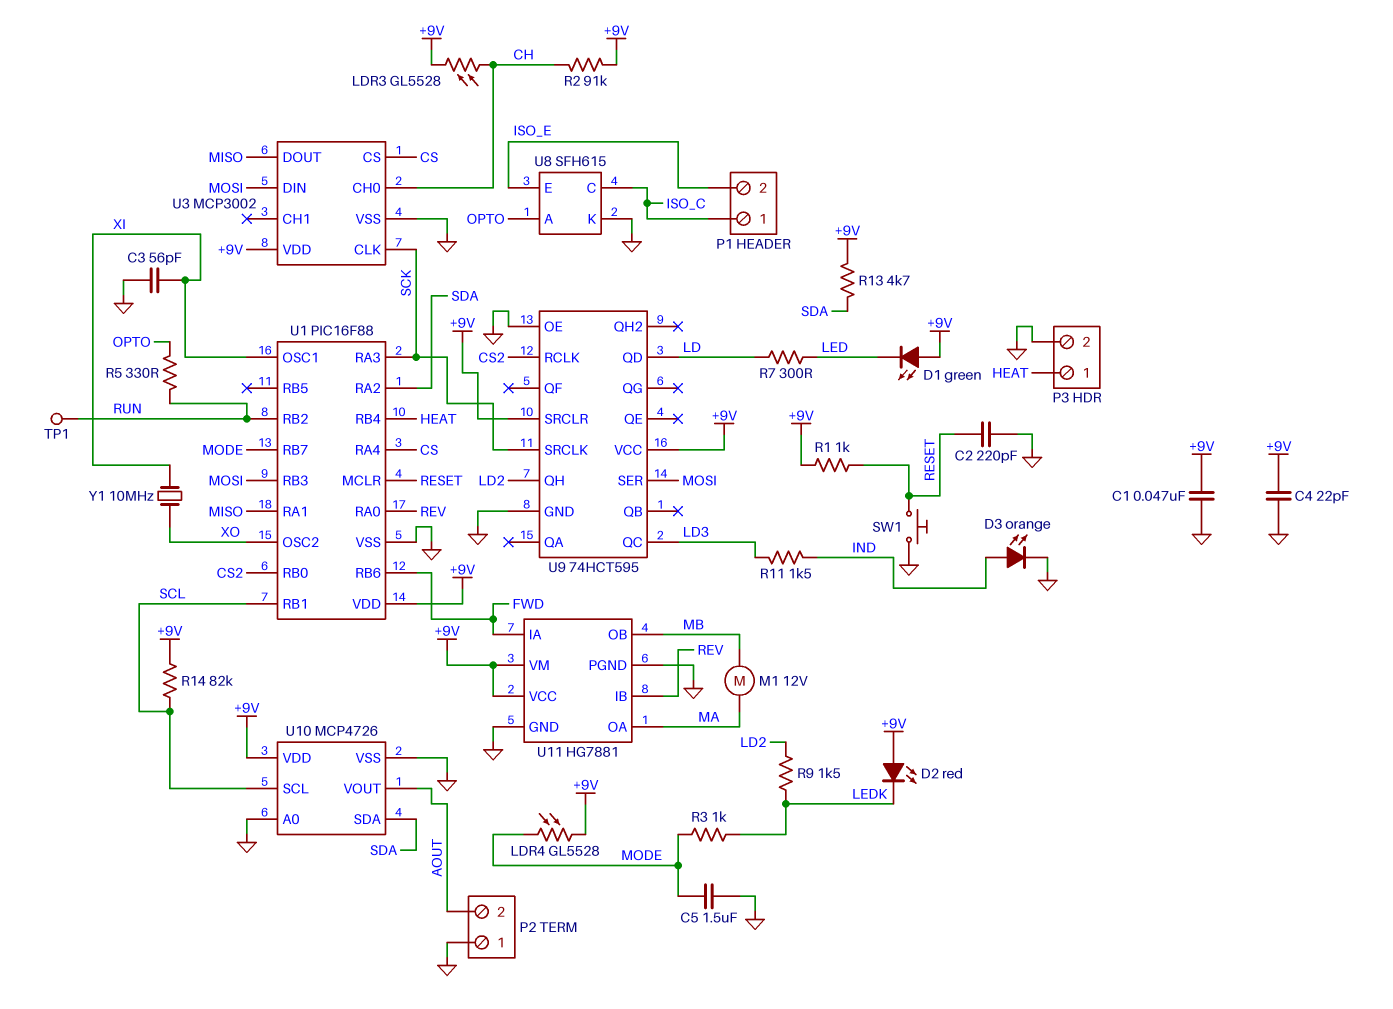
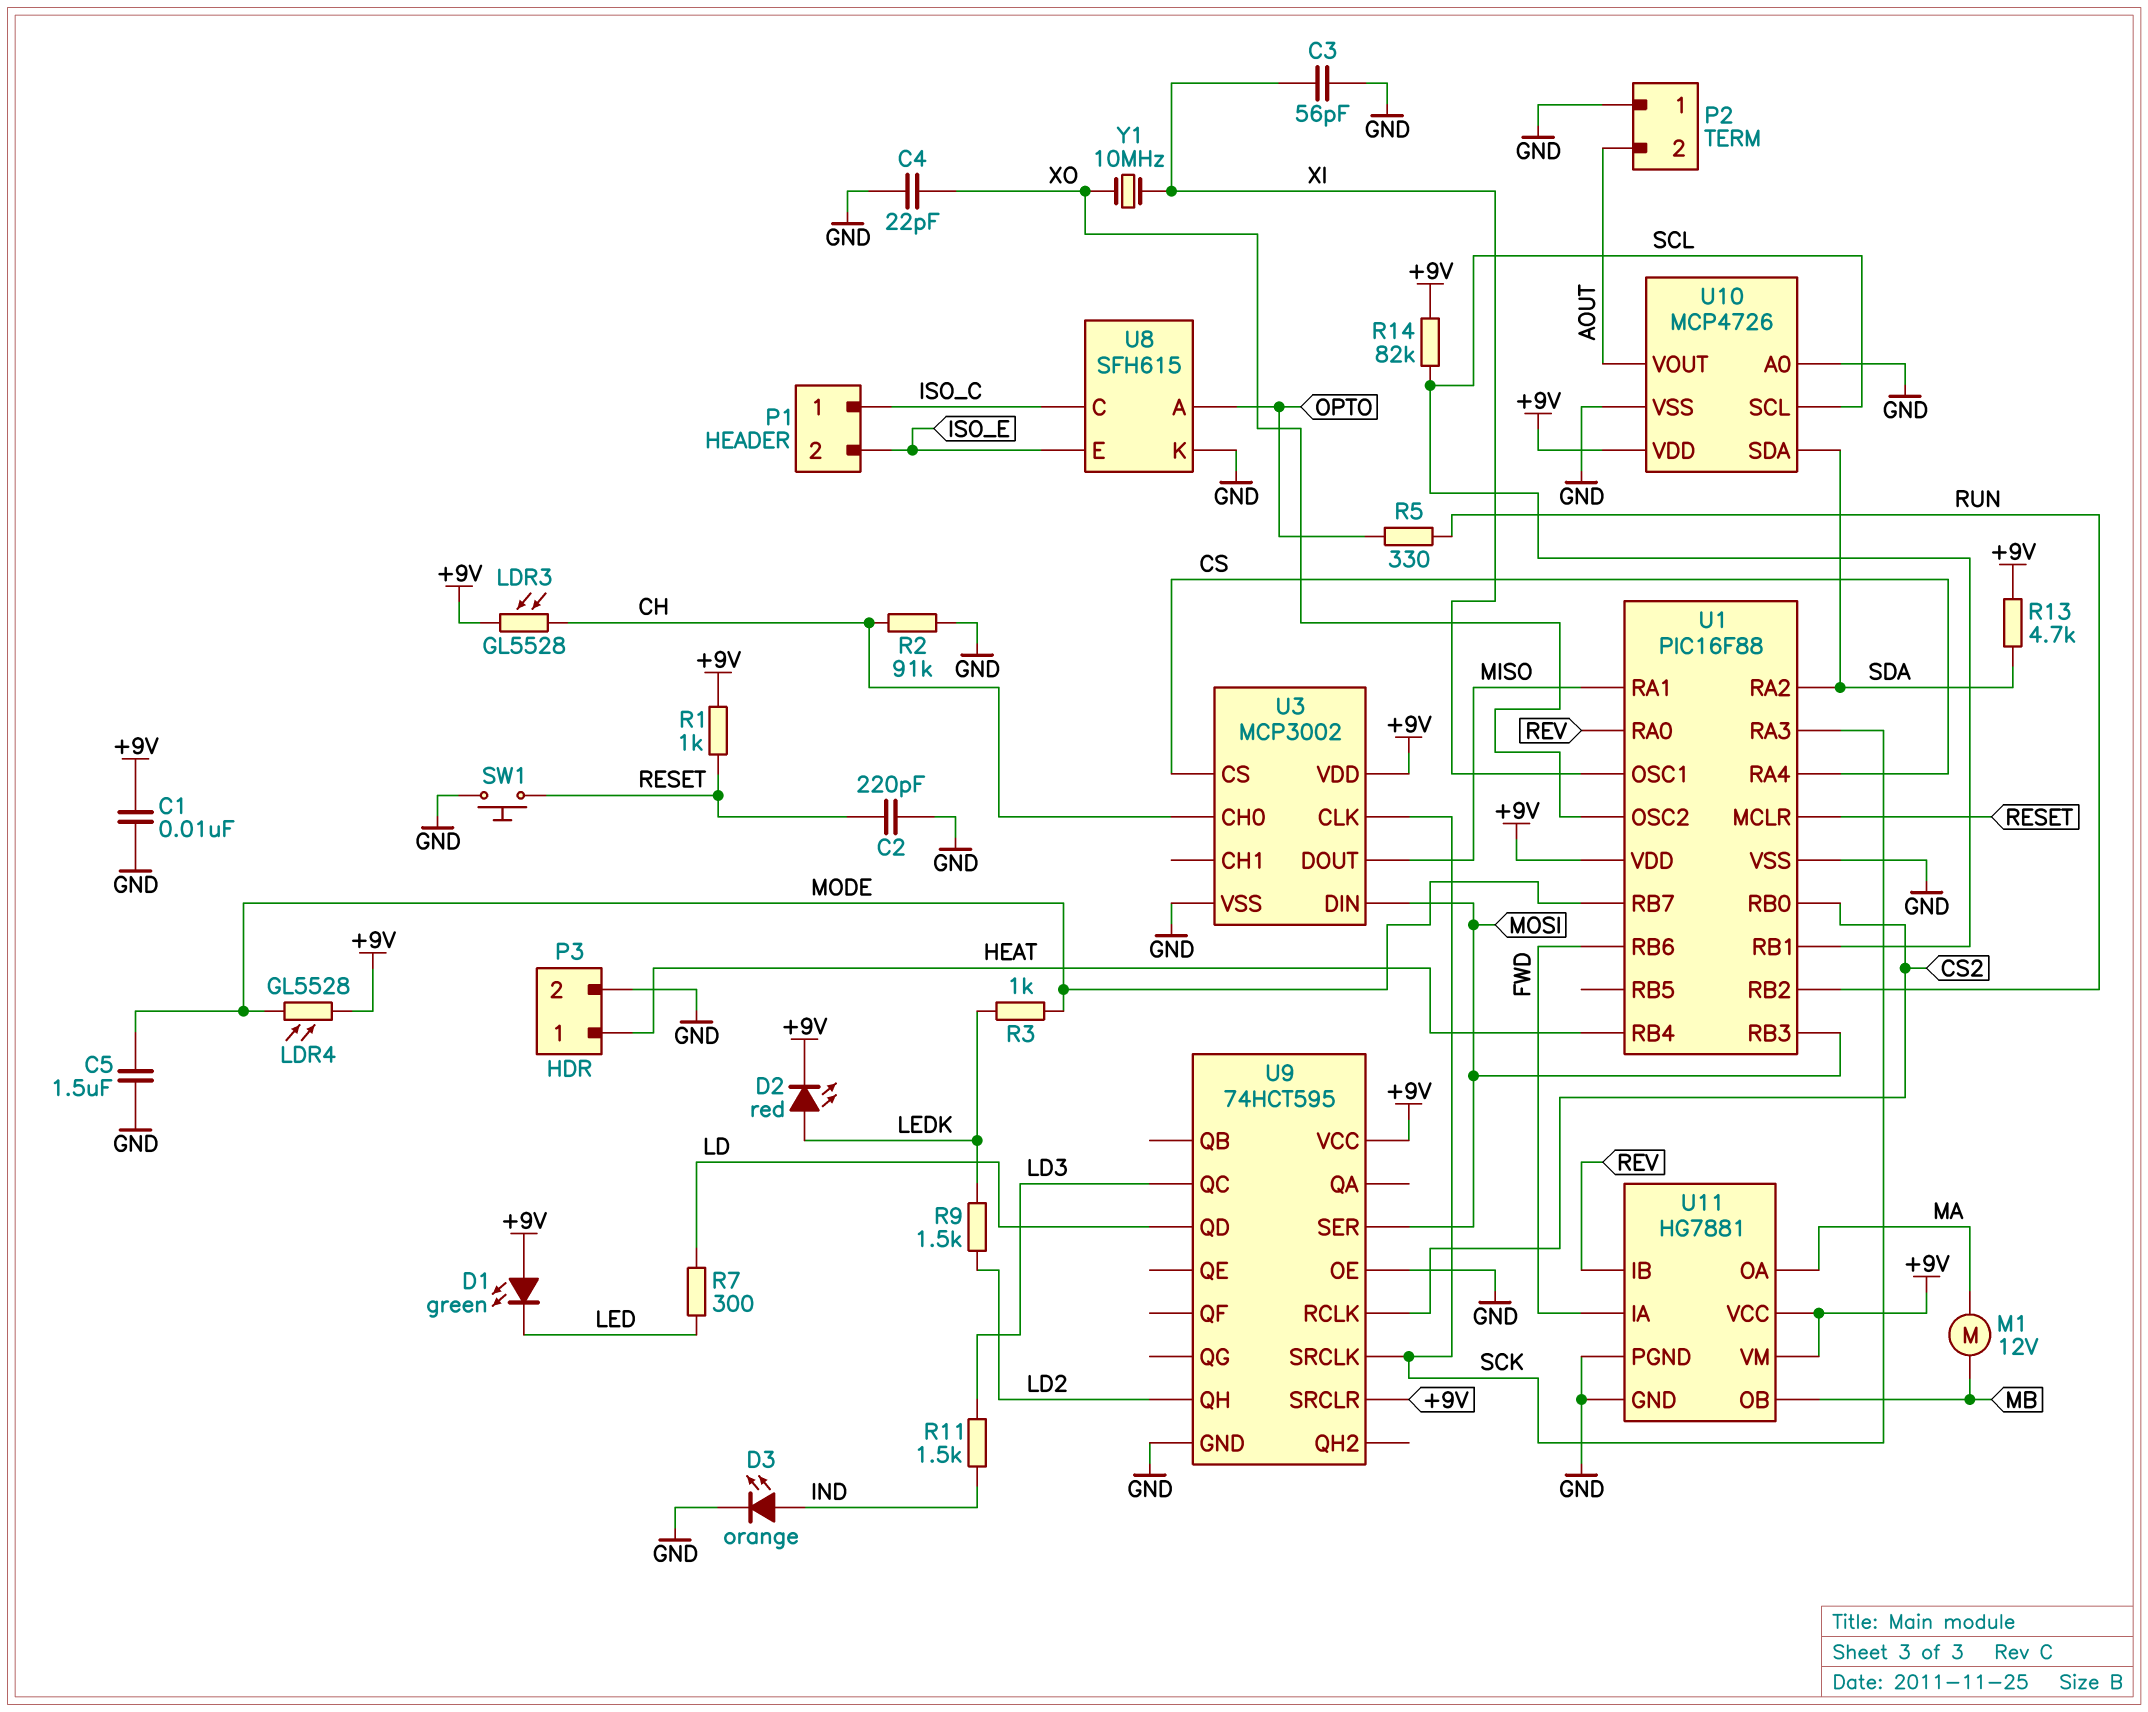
C1: 47nF (+9V, GND) -> 10nF (+9V, GND)
C4: 22pF (+9V, GND) -> 22pF (GND, XO)
D2: LED red (A +9V, K LEDK) -> LED red (A LEDK, K +9V)
R2: 91k (+9V, CH) -> 91k (CH, GND)
TP1: test point (RUN) -> none

